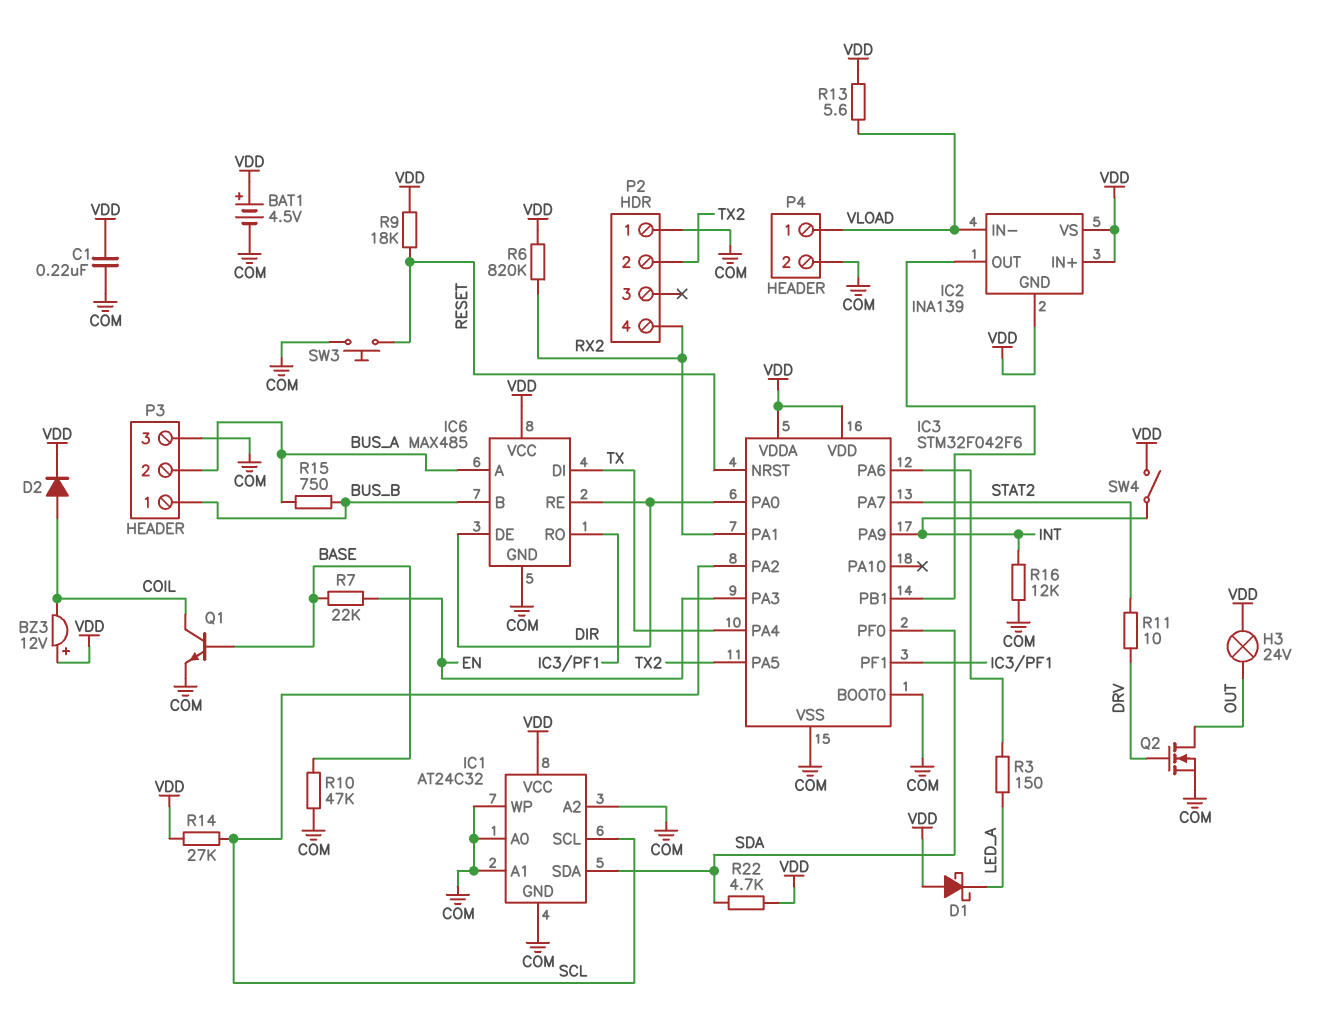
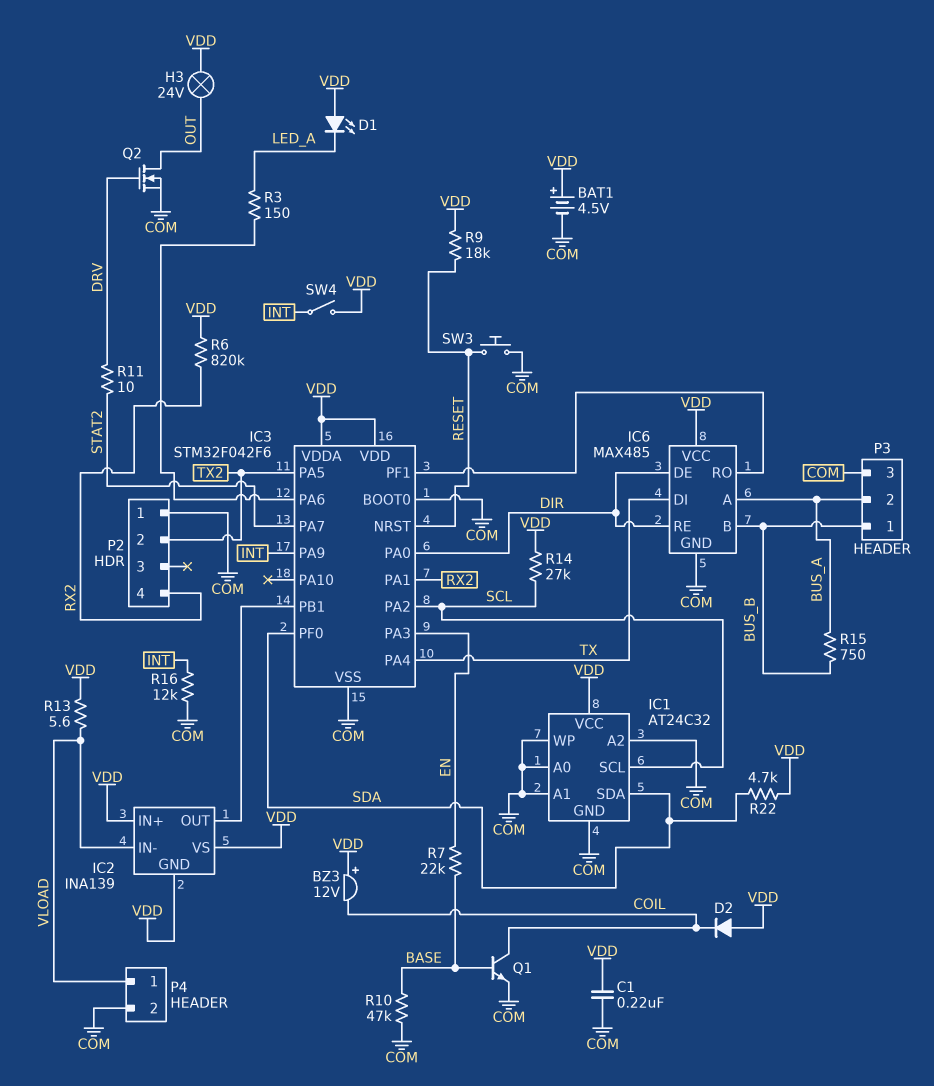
D1: schottky (A VDD, K LED_A) -> LED (A VDD, K LED_A)
D2: diode (A COIL, K VDD) -> diode (A VDD, K COIL)

